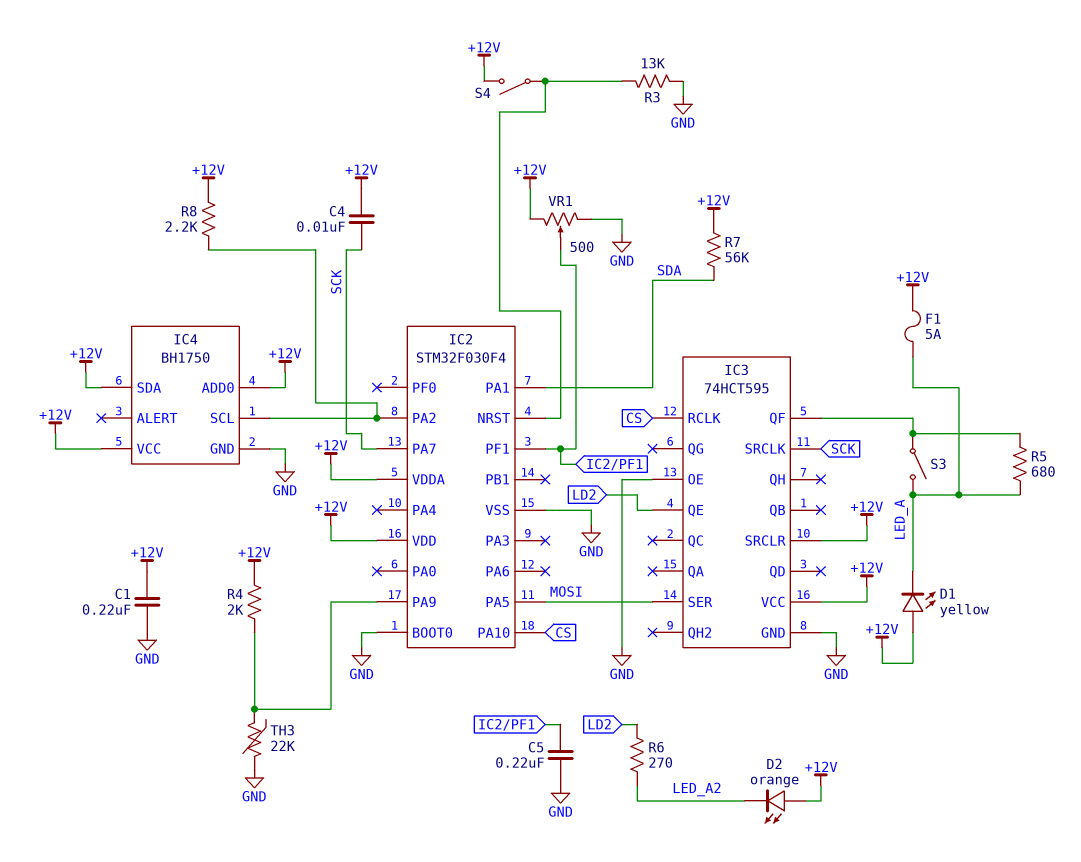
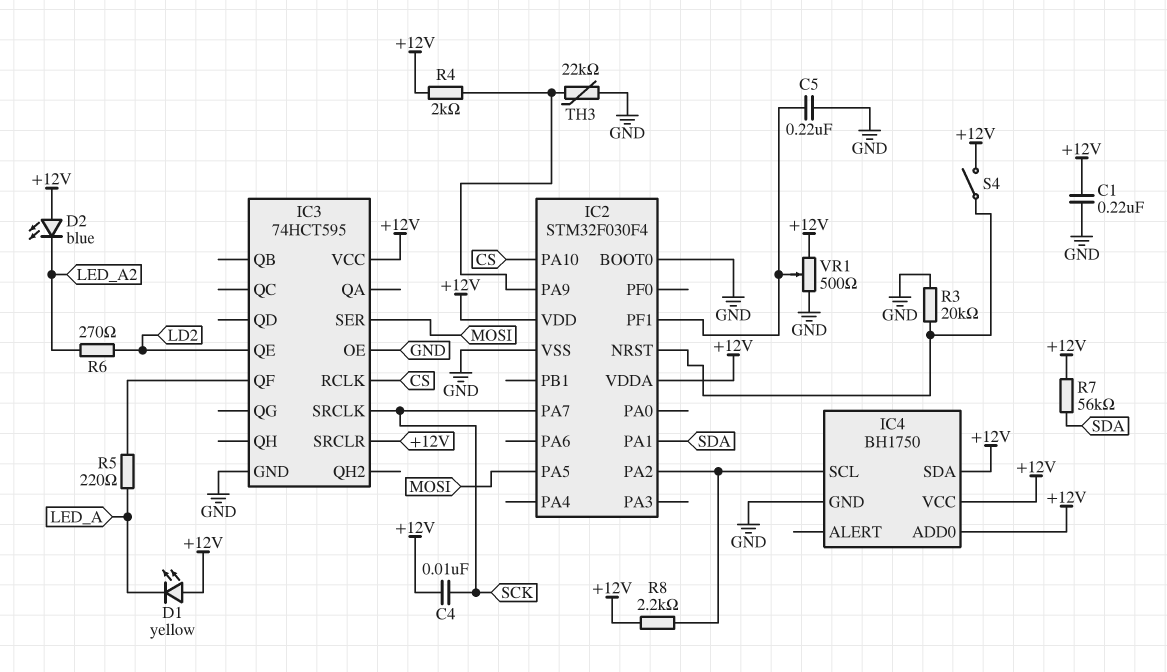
D2: LED orange (A +12V, K LED_A2) -> LED blue (A +12V, K LED_A2)
F1: 5A (+12V, LED_A) -> none
R3: 13k (GND, IC2/NRST) -> 20k (GND, IC2/NRST)
R5: 680 (IC3/QF, LED_A) -> 220 (IC3/QF, LED_A)
S3: switch (IC3/QF, LED_A) -> none

